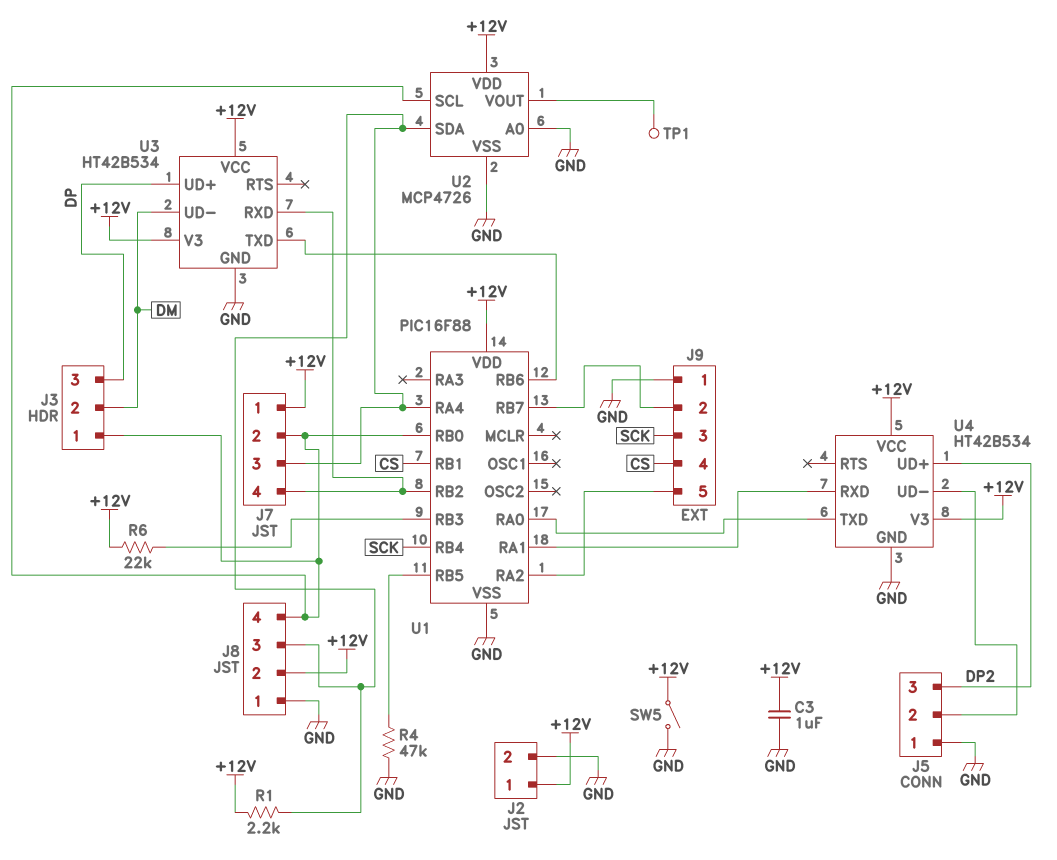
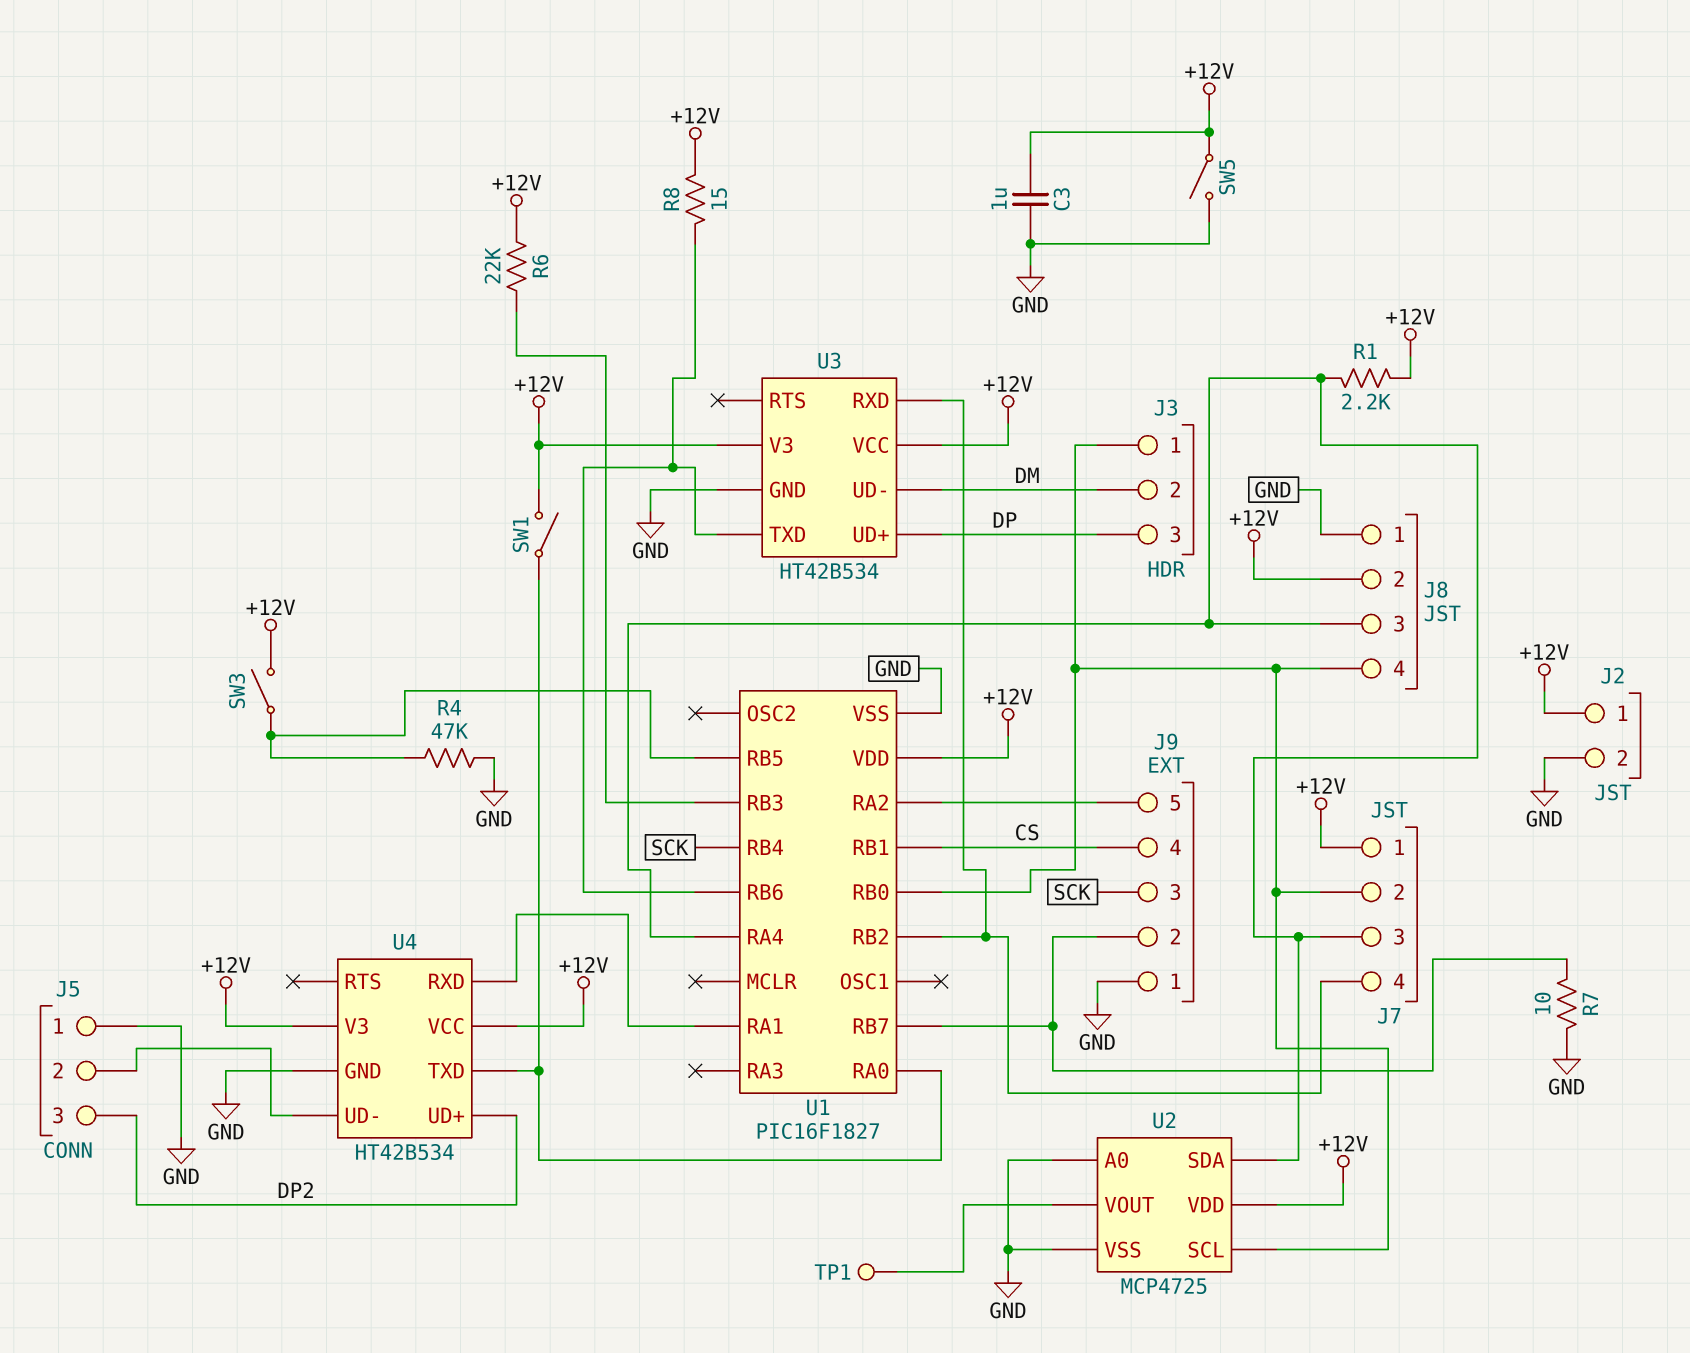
R7: none -> 10 (GND, J9/2)
R8: none -> 15 (+12V, U1/RB6)
SW1: none -> switch (+12V, U1/RA0)
SW3: none -> switch (+12V, U1/RB5)
U1: PIC16F88 -> PIC16F1827
U2: MCP4726 -> MCP4725

